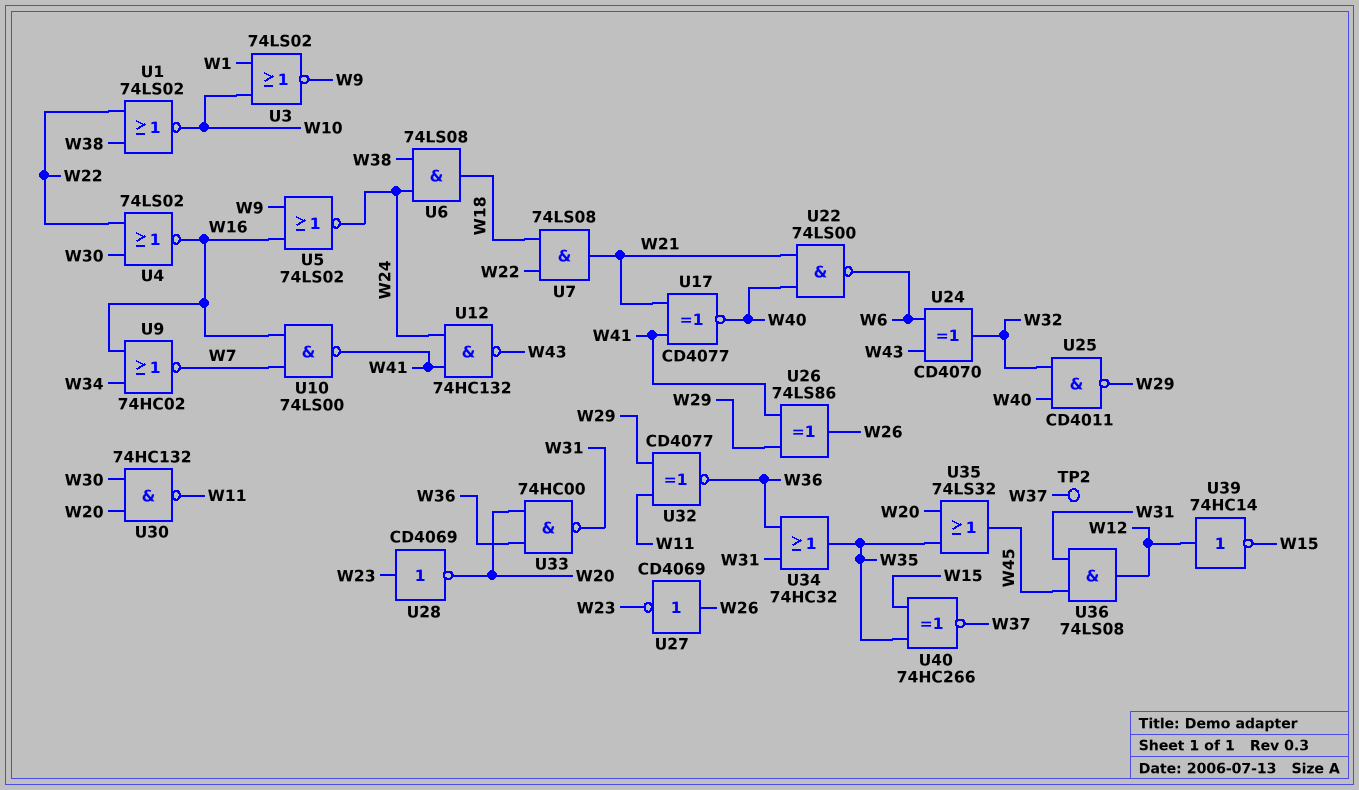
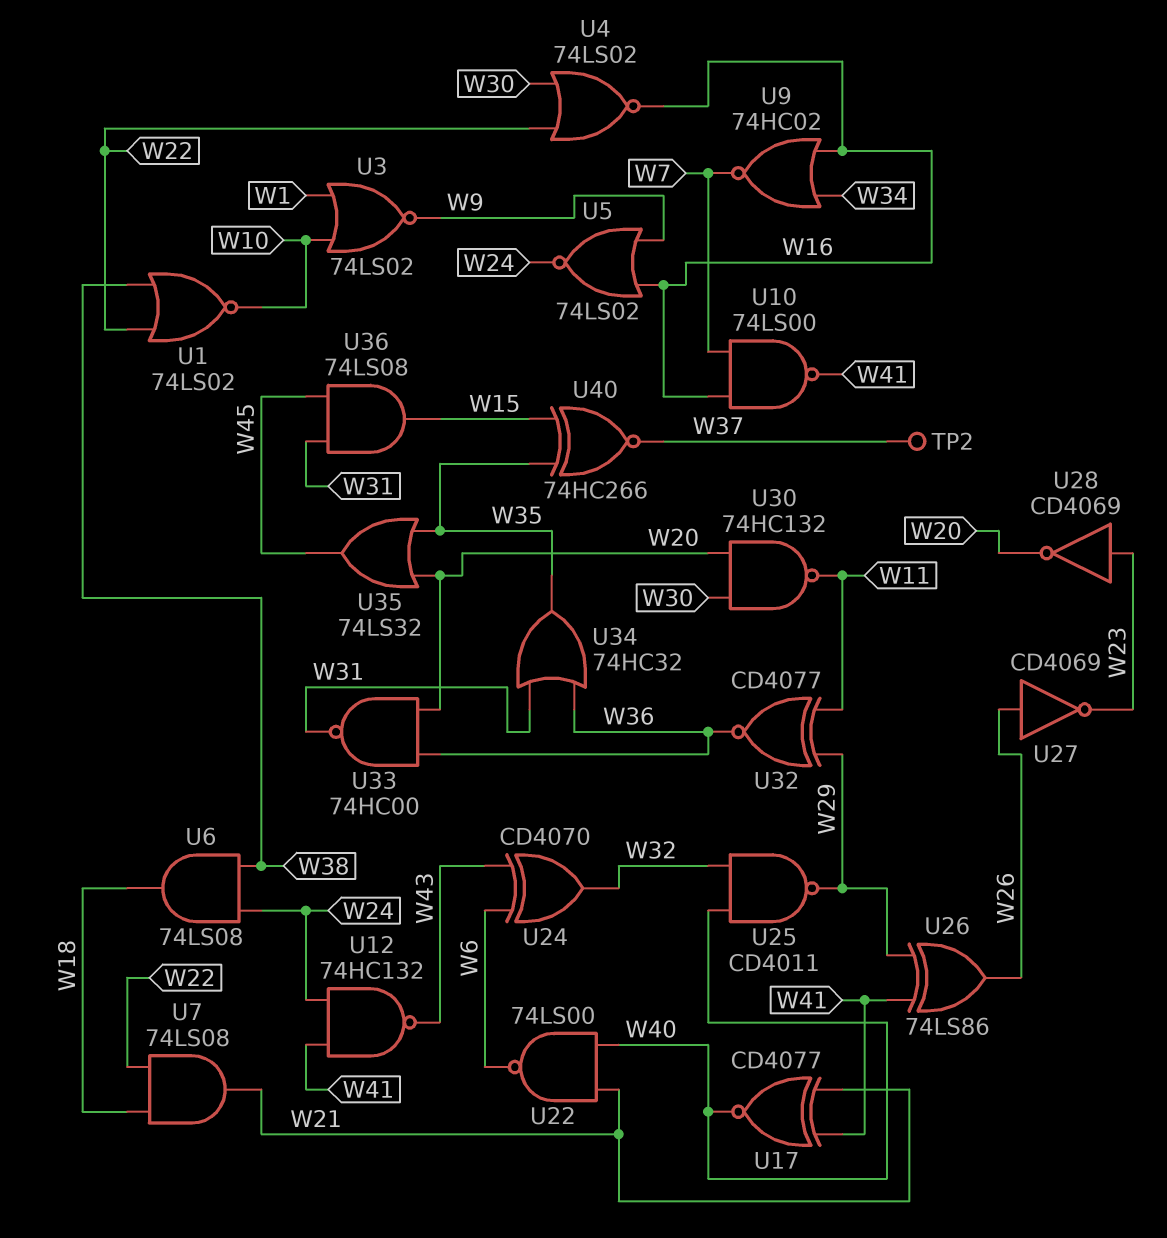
U36: AND 74LS08 (in W31, in W45, out W12) -> AND 74LS08 (in W31, in W45, out W15)
U39: NOT 74HC14 (in W12, out W15) -> none

